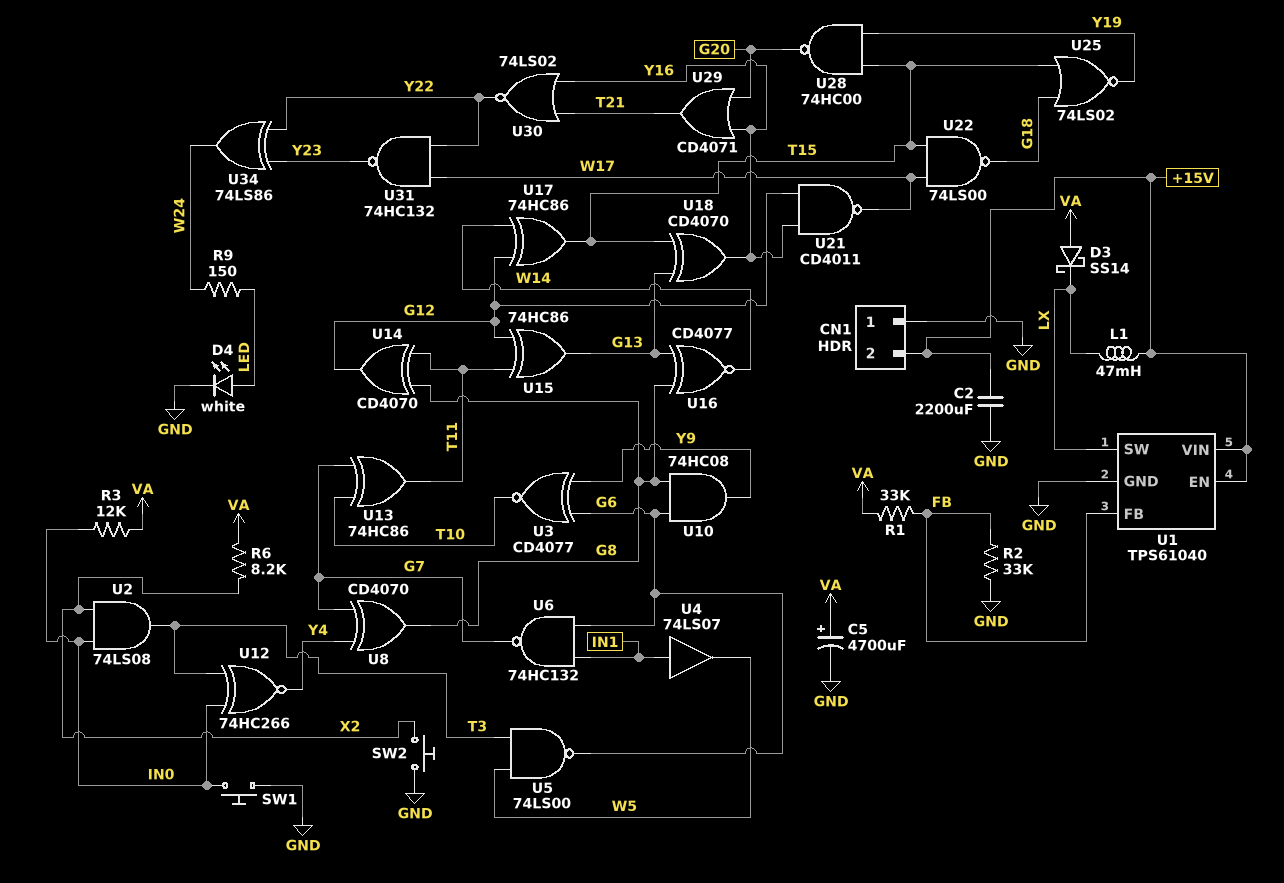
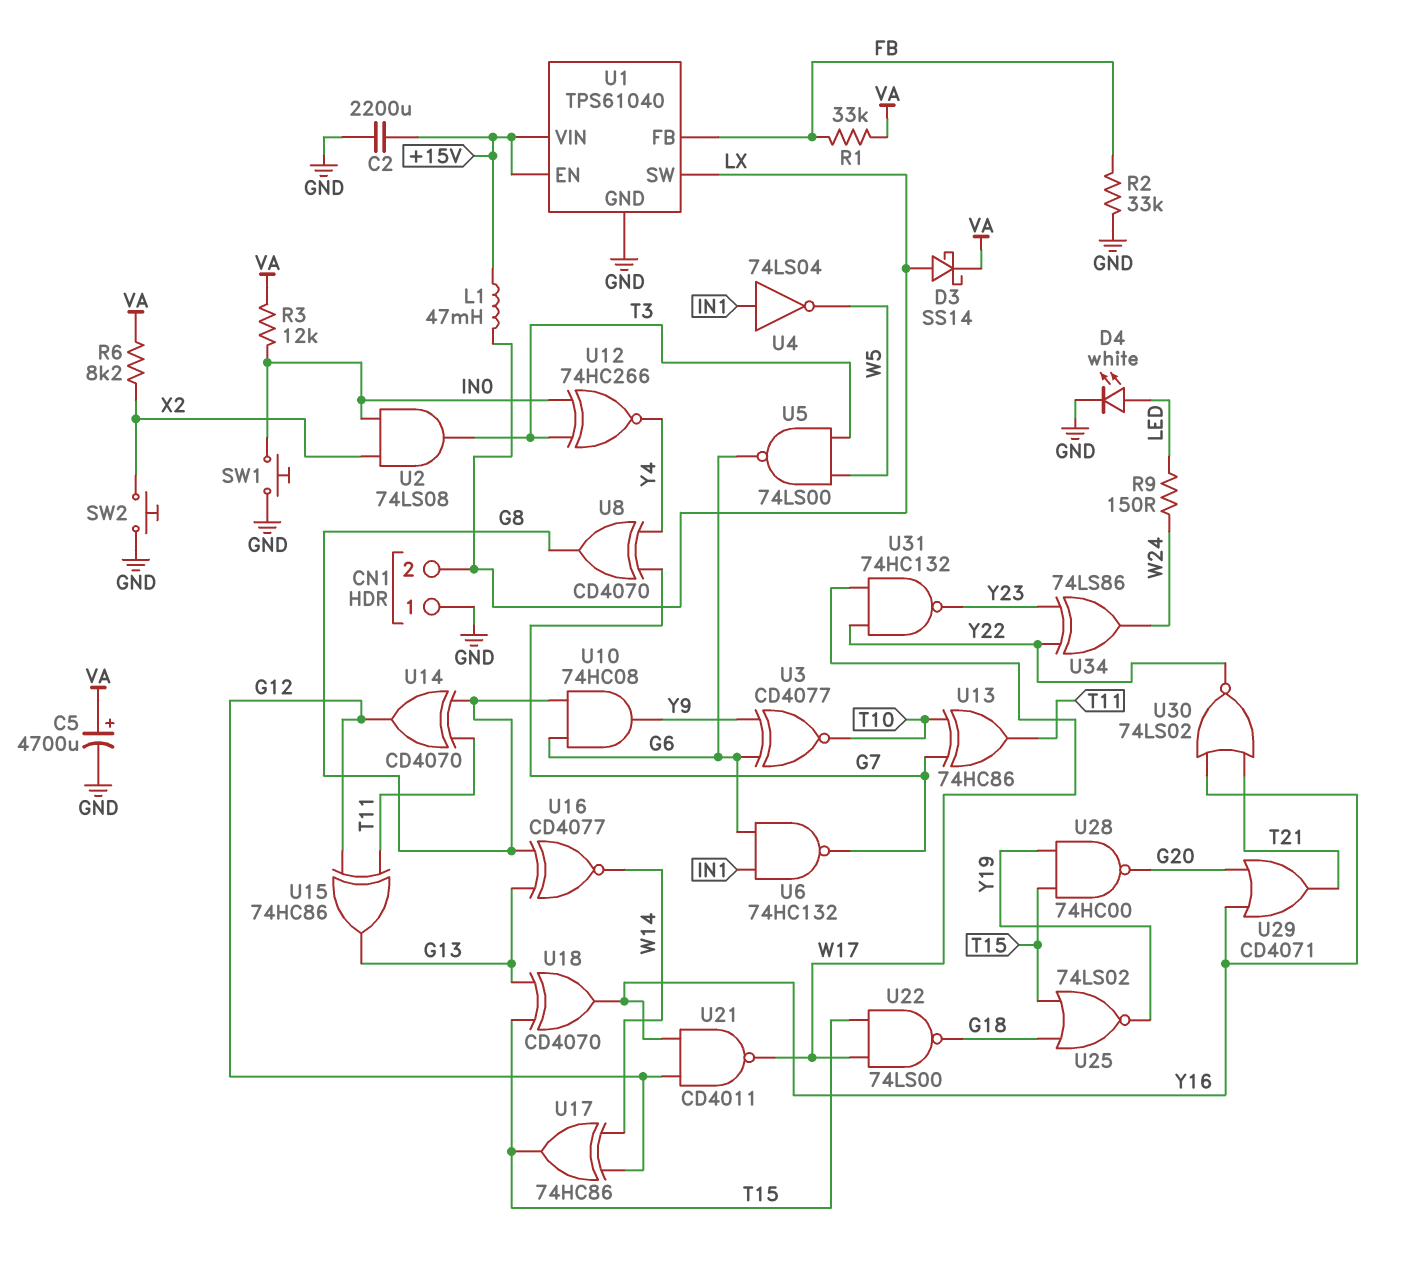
CN1 pin 2: +15V -> LX
D3: schottky SS14 (A VA, K LX) -> schottky SS14 (A LX, K VA)
U4: buffer 74LS07 (in IN1, out W5) -> NOT 74LS04 (in IN1, out W5)

